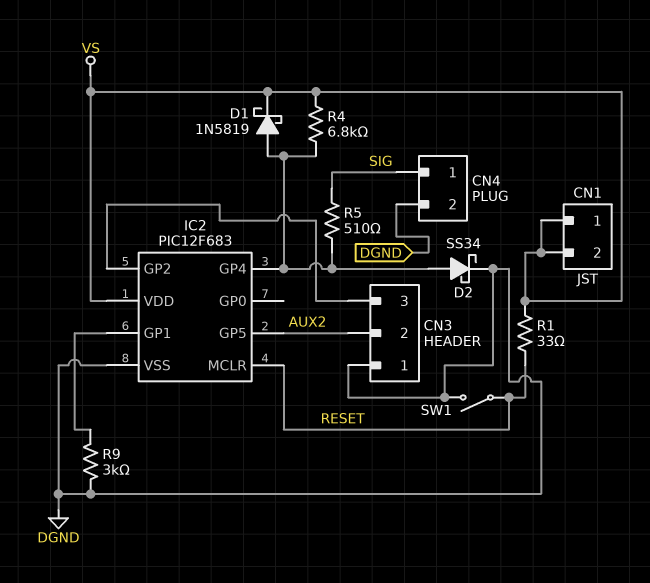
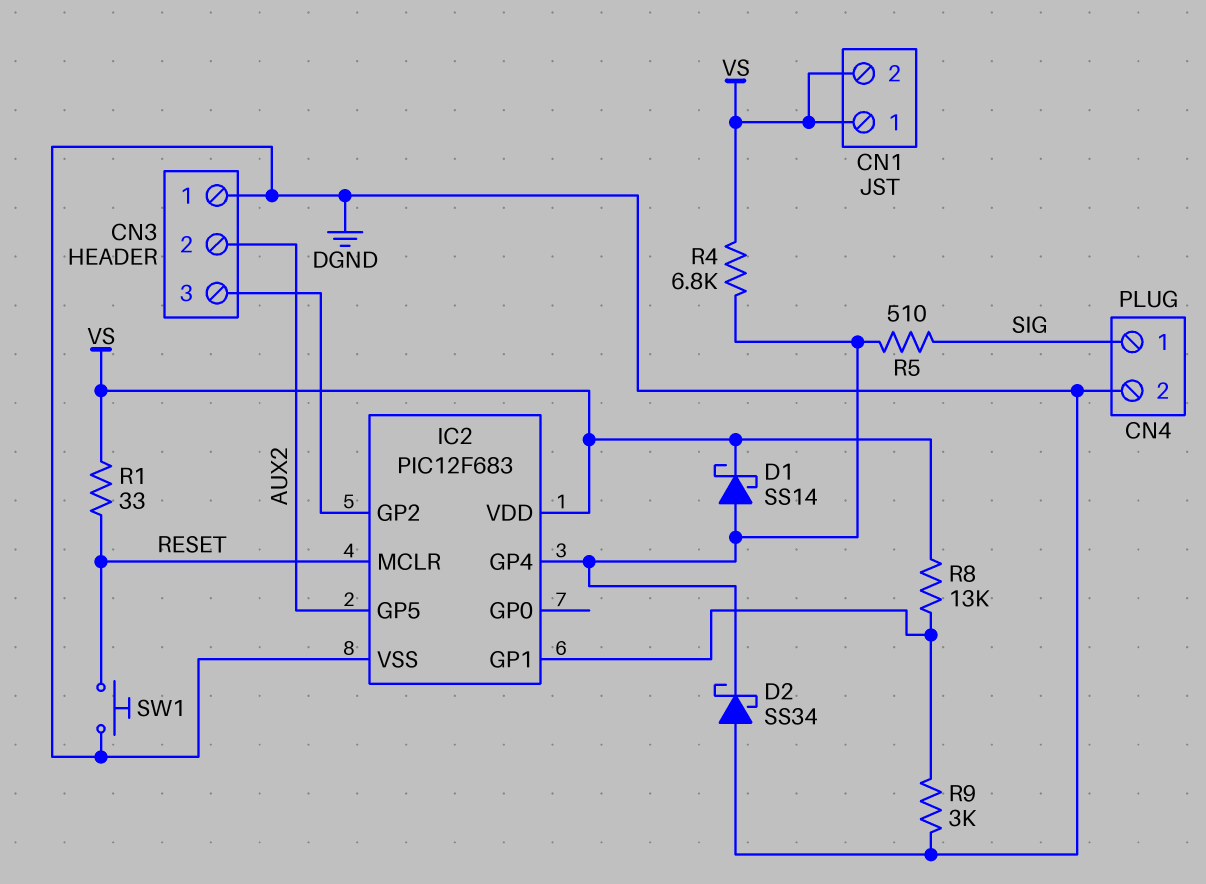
D1: schottky 1N5819 (A IC2/GP4, K VS) -> schottky SS14 (A IC2/GP4, K VS)
D2: schottky SS34 (A IC2/GP4, K DGND) -> schottky SS34 (A DGND, K IC2/GP4)
R8: none -> 13k (IC2/GP1, VS)
SW1: switch (DGND, RESET) -> button (DGND, RESET)

